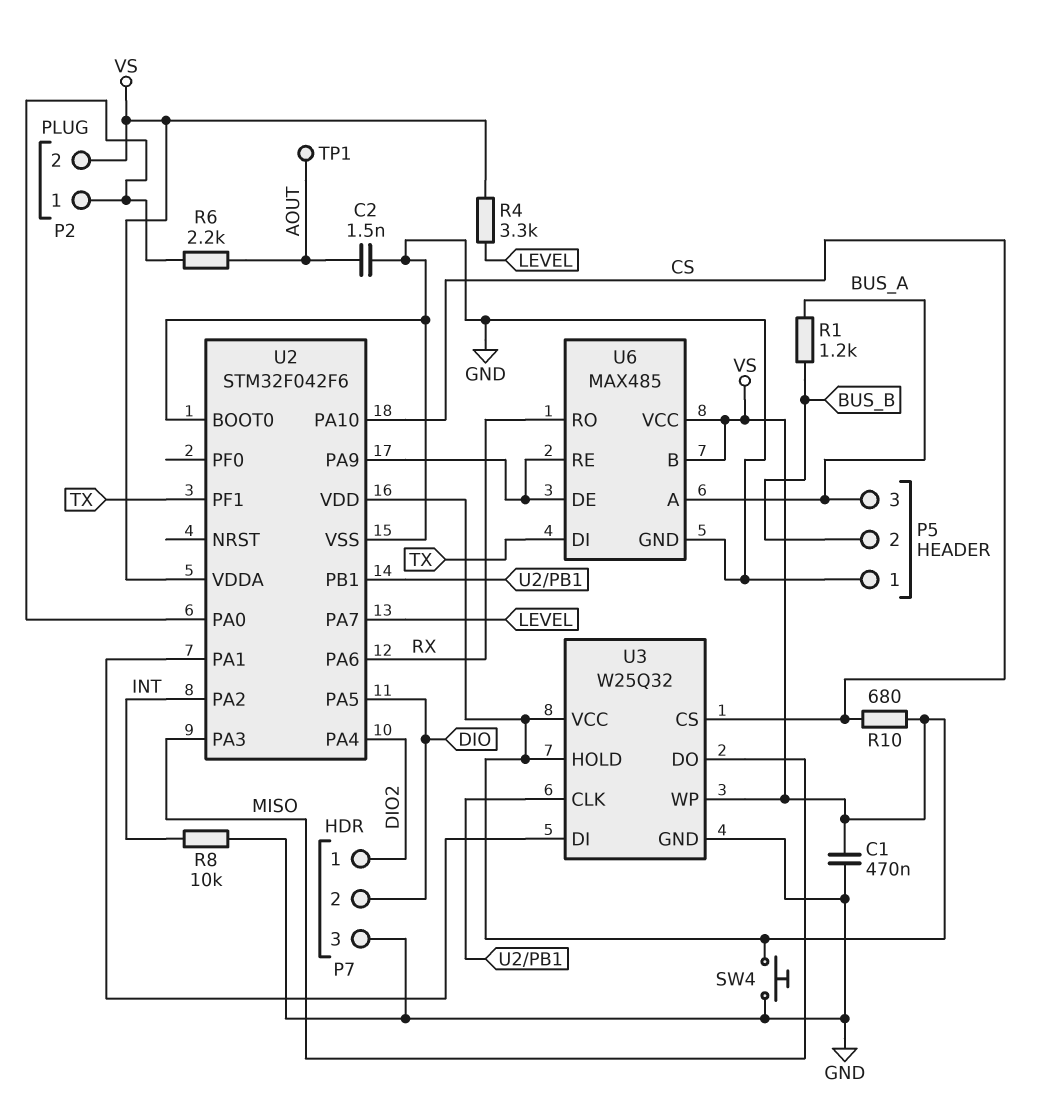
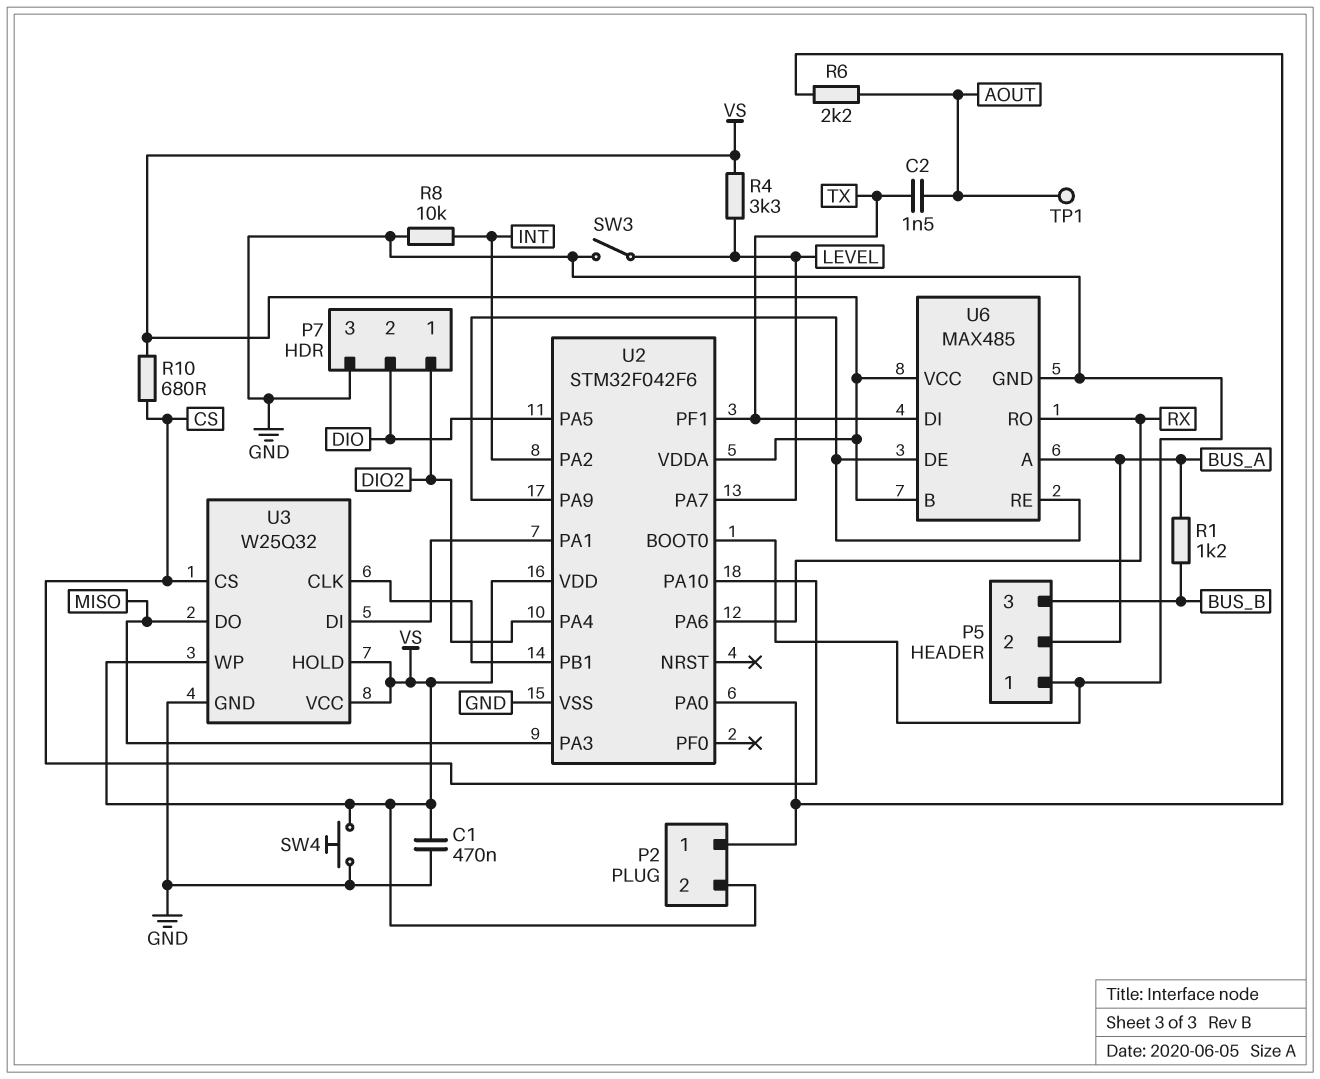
C2: 1.5nF (AOUT, GND) -> 1.5nF (AOUT, TX)
P5 pin 2: BUS_B -> BUS_A
P5 pin 3: BUS_A -> BUS_B
SW3: none -> switch (GND, LEVEL)

